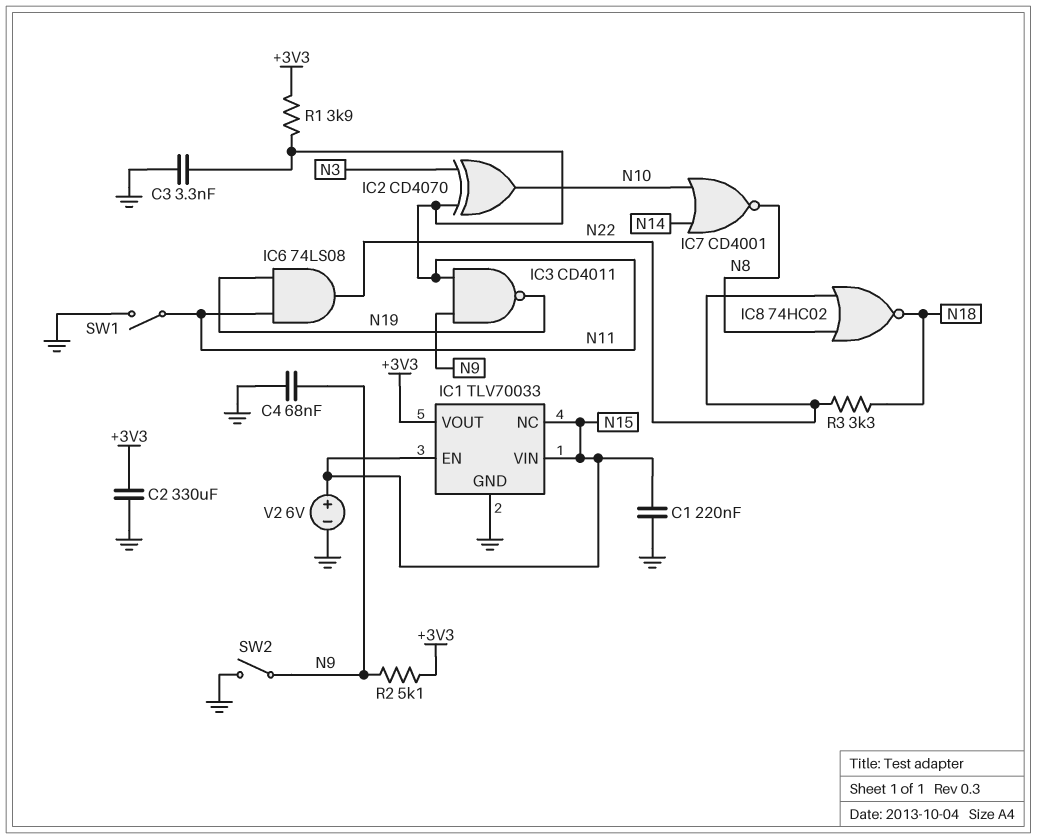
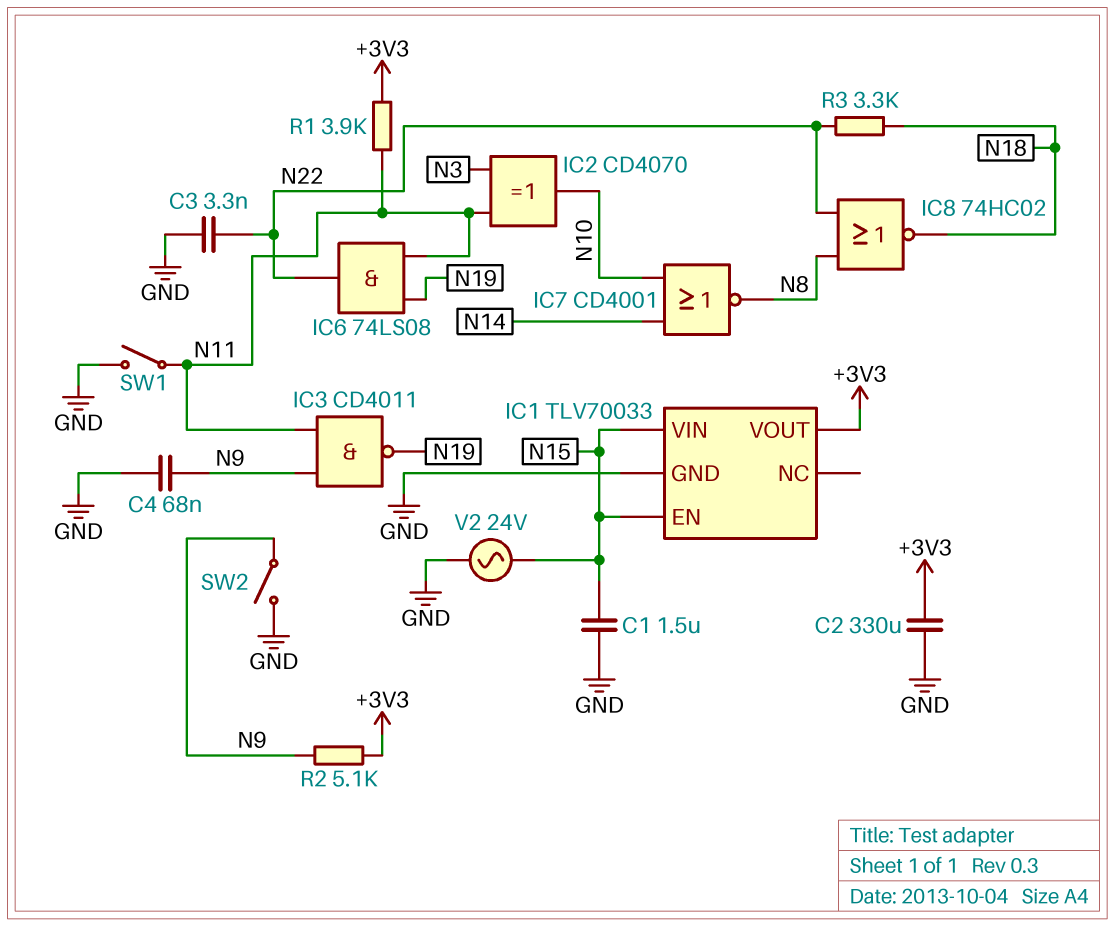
C1: 220nF (GND, N15) -> 1.5uF (GND, N15)
C3: 3.3nF (GND, N11) -> 3.3nF (GND, N22)
IC1 pin NC: N15 -> none
V2: 6V (plus N15, minus GND) -> AC 24V (GND, N15)

